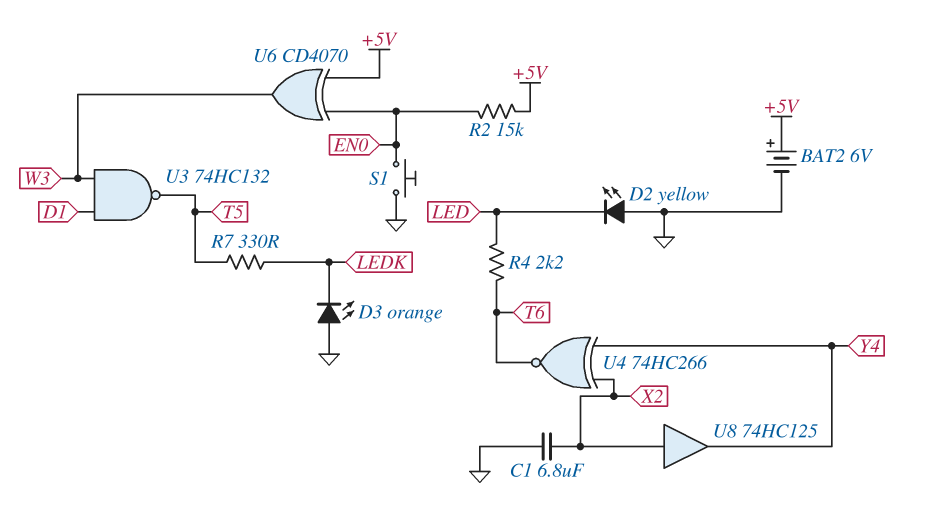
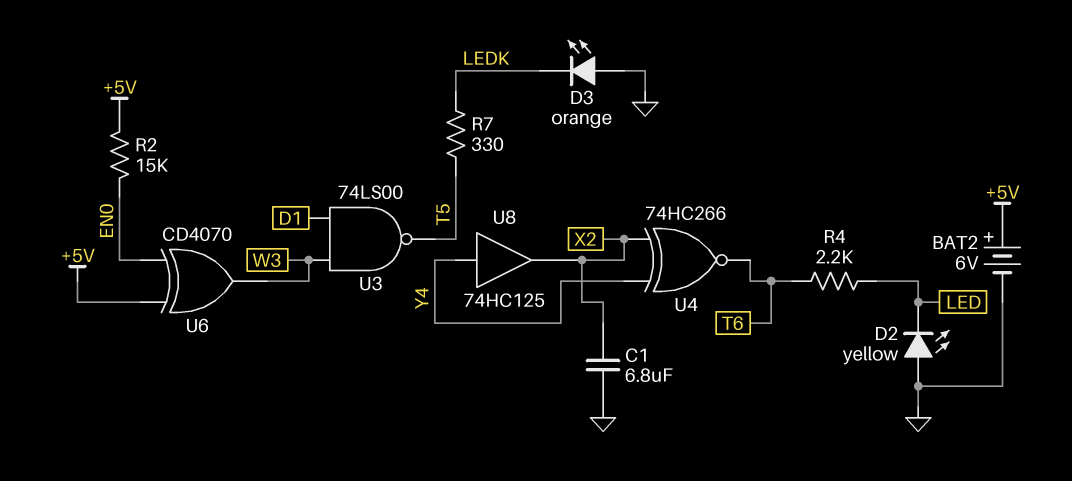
S1: button (EN0, GND) -> none
U3: NAND 74HC132 (in D1, in W3, out T5) -> NAND 74LS00 (in D1, in W3, out T5)
U8: buffer 74HC125 (in X2, out Y4) -> buffer 74HC125 (in Y4, out X2)

